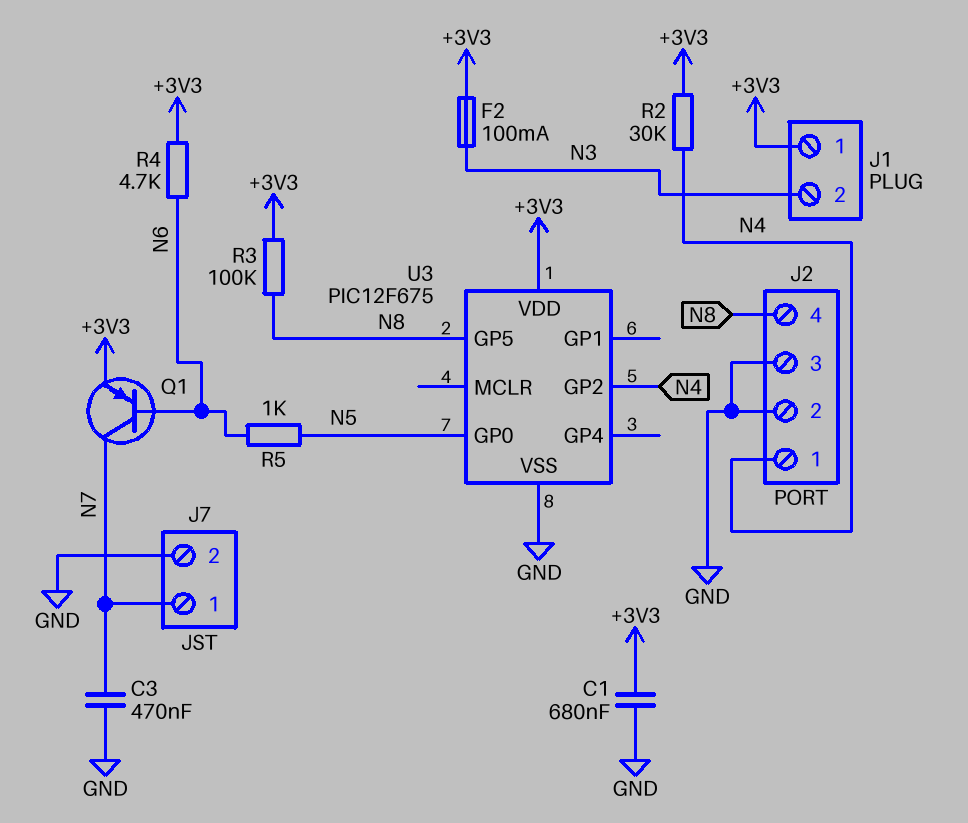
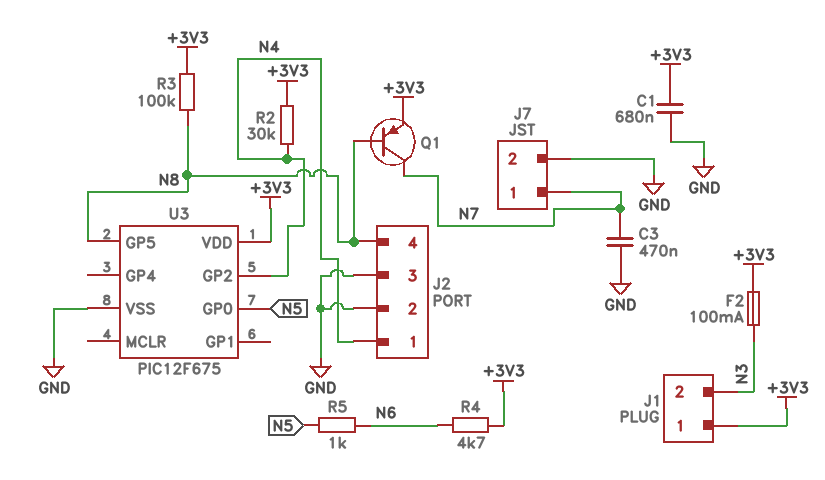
Q1: PNP (B N6, C N7, E +3V3) -> PNP (B N8, C N7, E +3V3)

